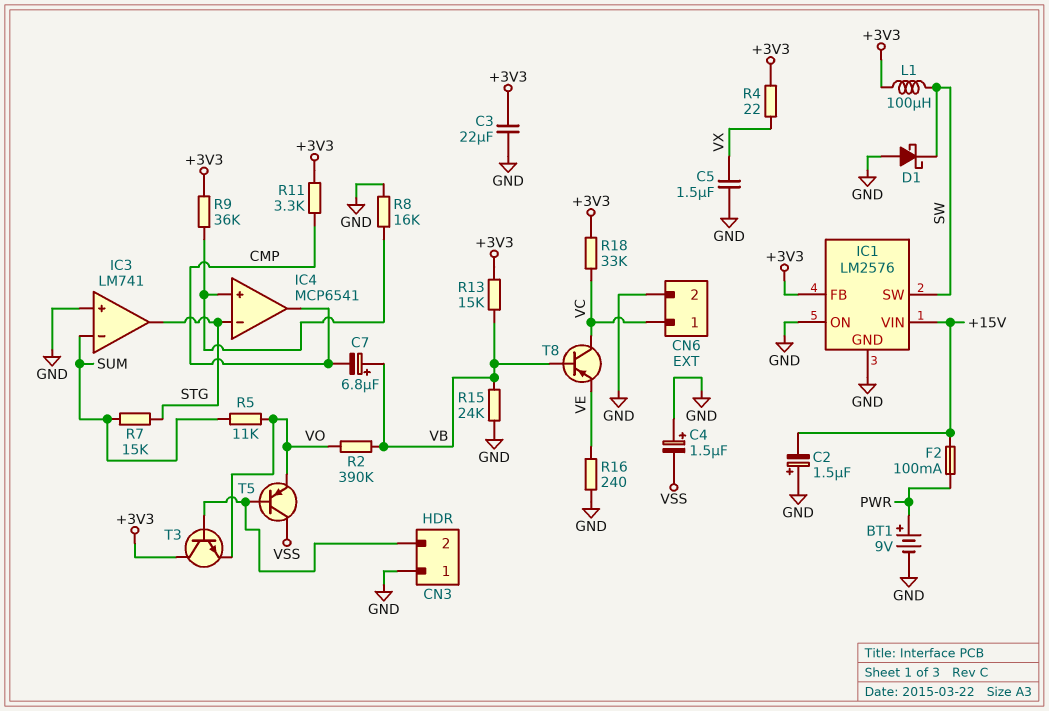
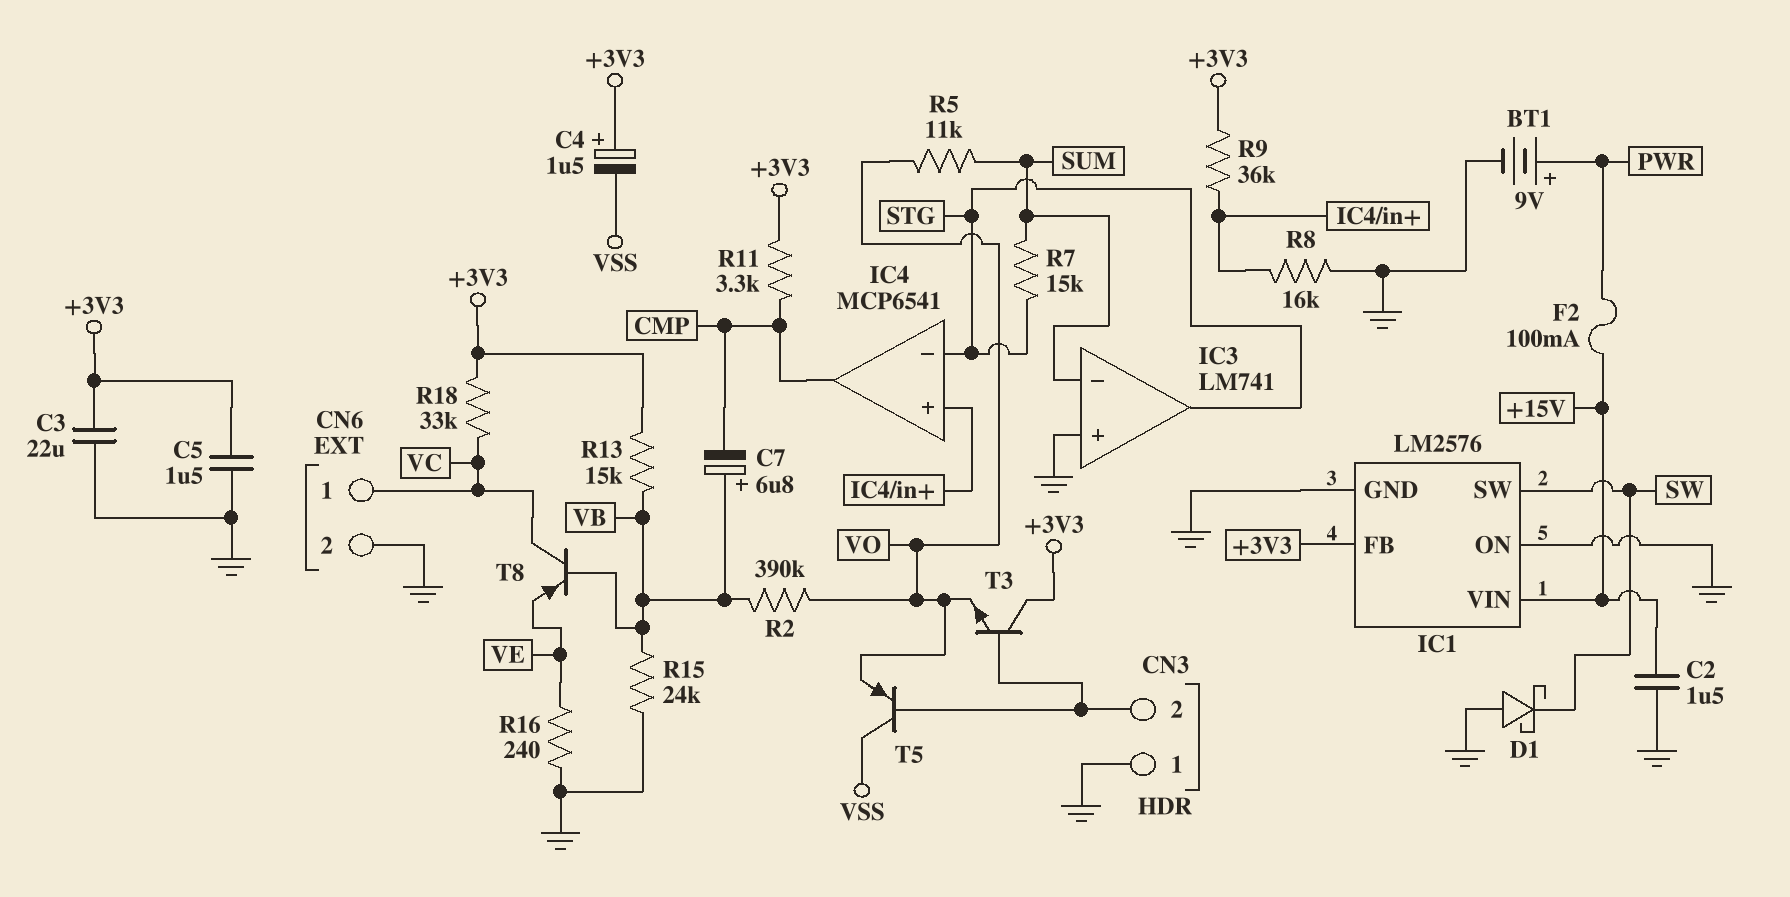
C2: 1.5uF (plus GND, minus +15V) -> 1.5uF (+15V, GND)
C4: 1.5uF (plus GND, minus VSS) -> 1.5uF (plus +3V3, minus VSS)
C5: 1.5uF (GND, VX) -> 1.5uF (+3V3, GND)
L1: 100uH (+3V3, SW) -> none
R4: 22 (+3V3, VX) -> none

